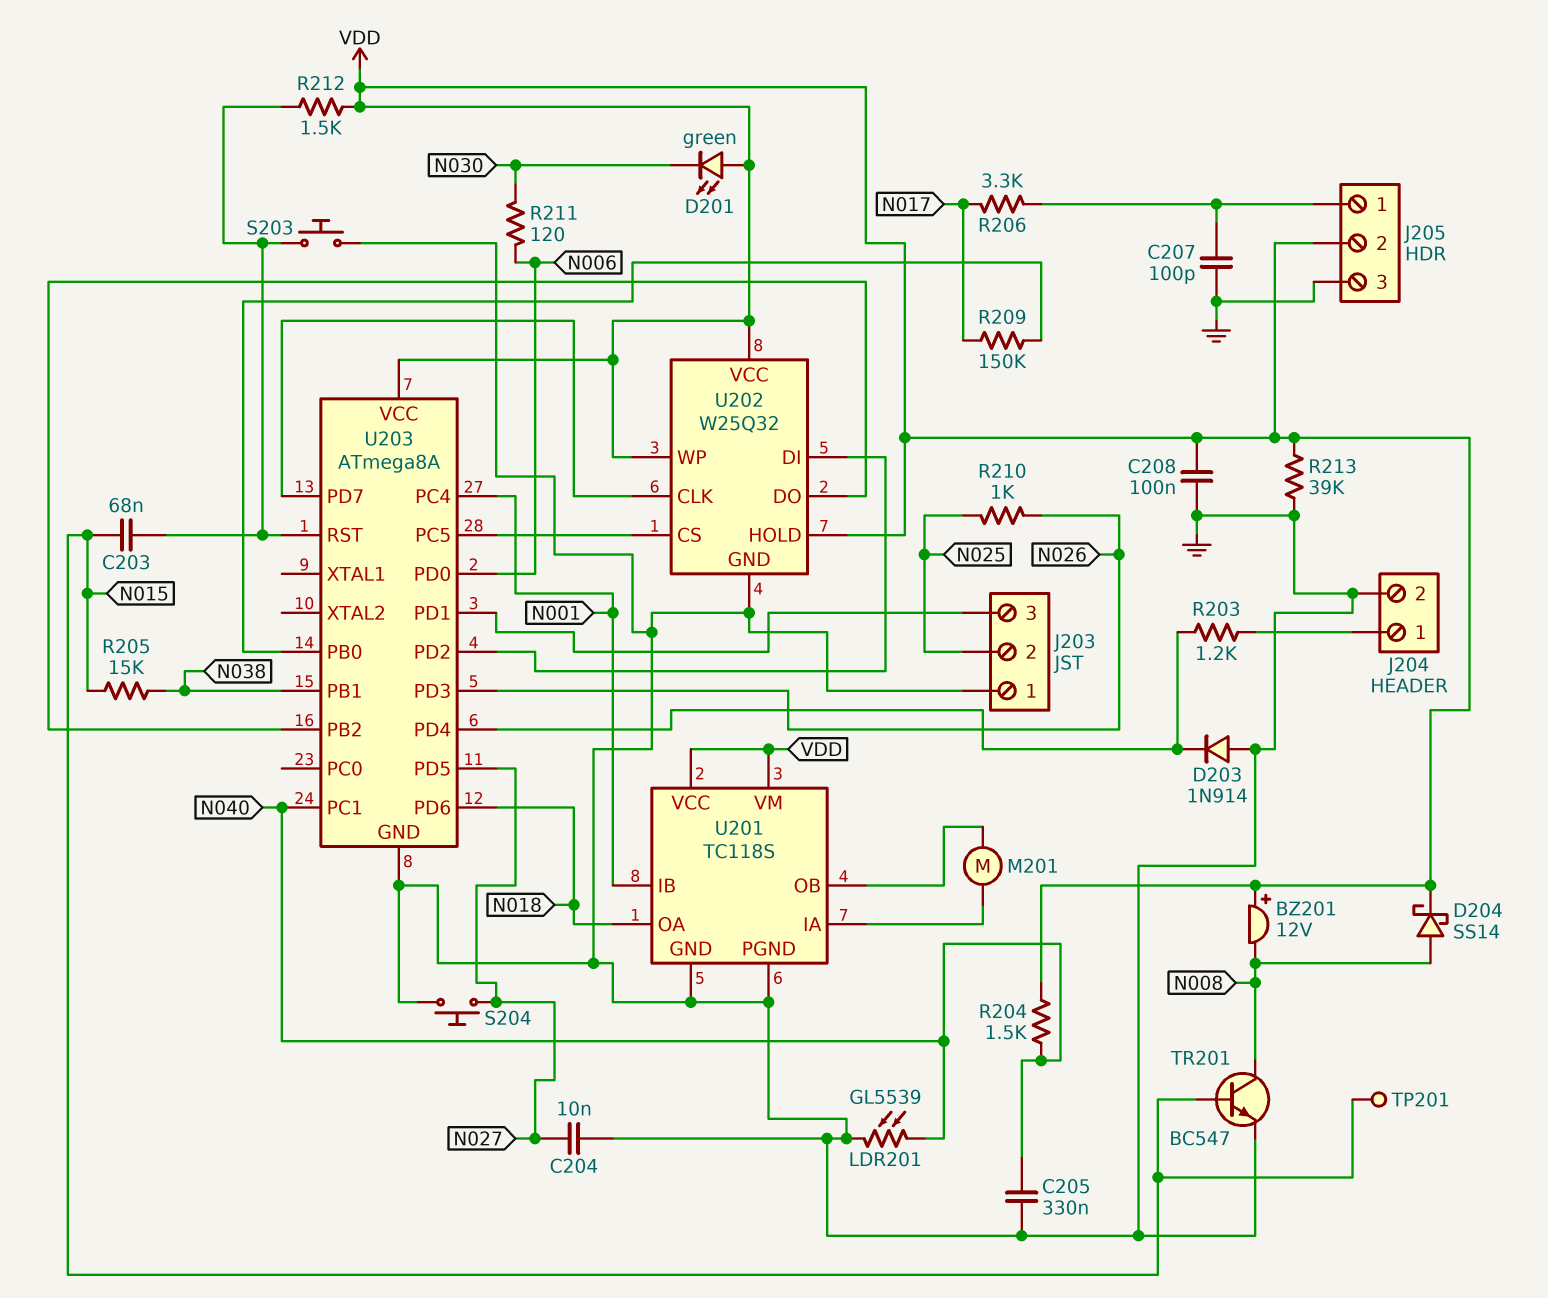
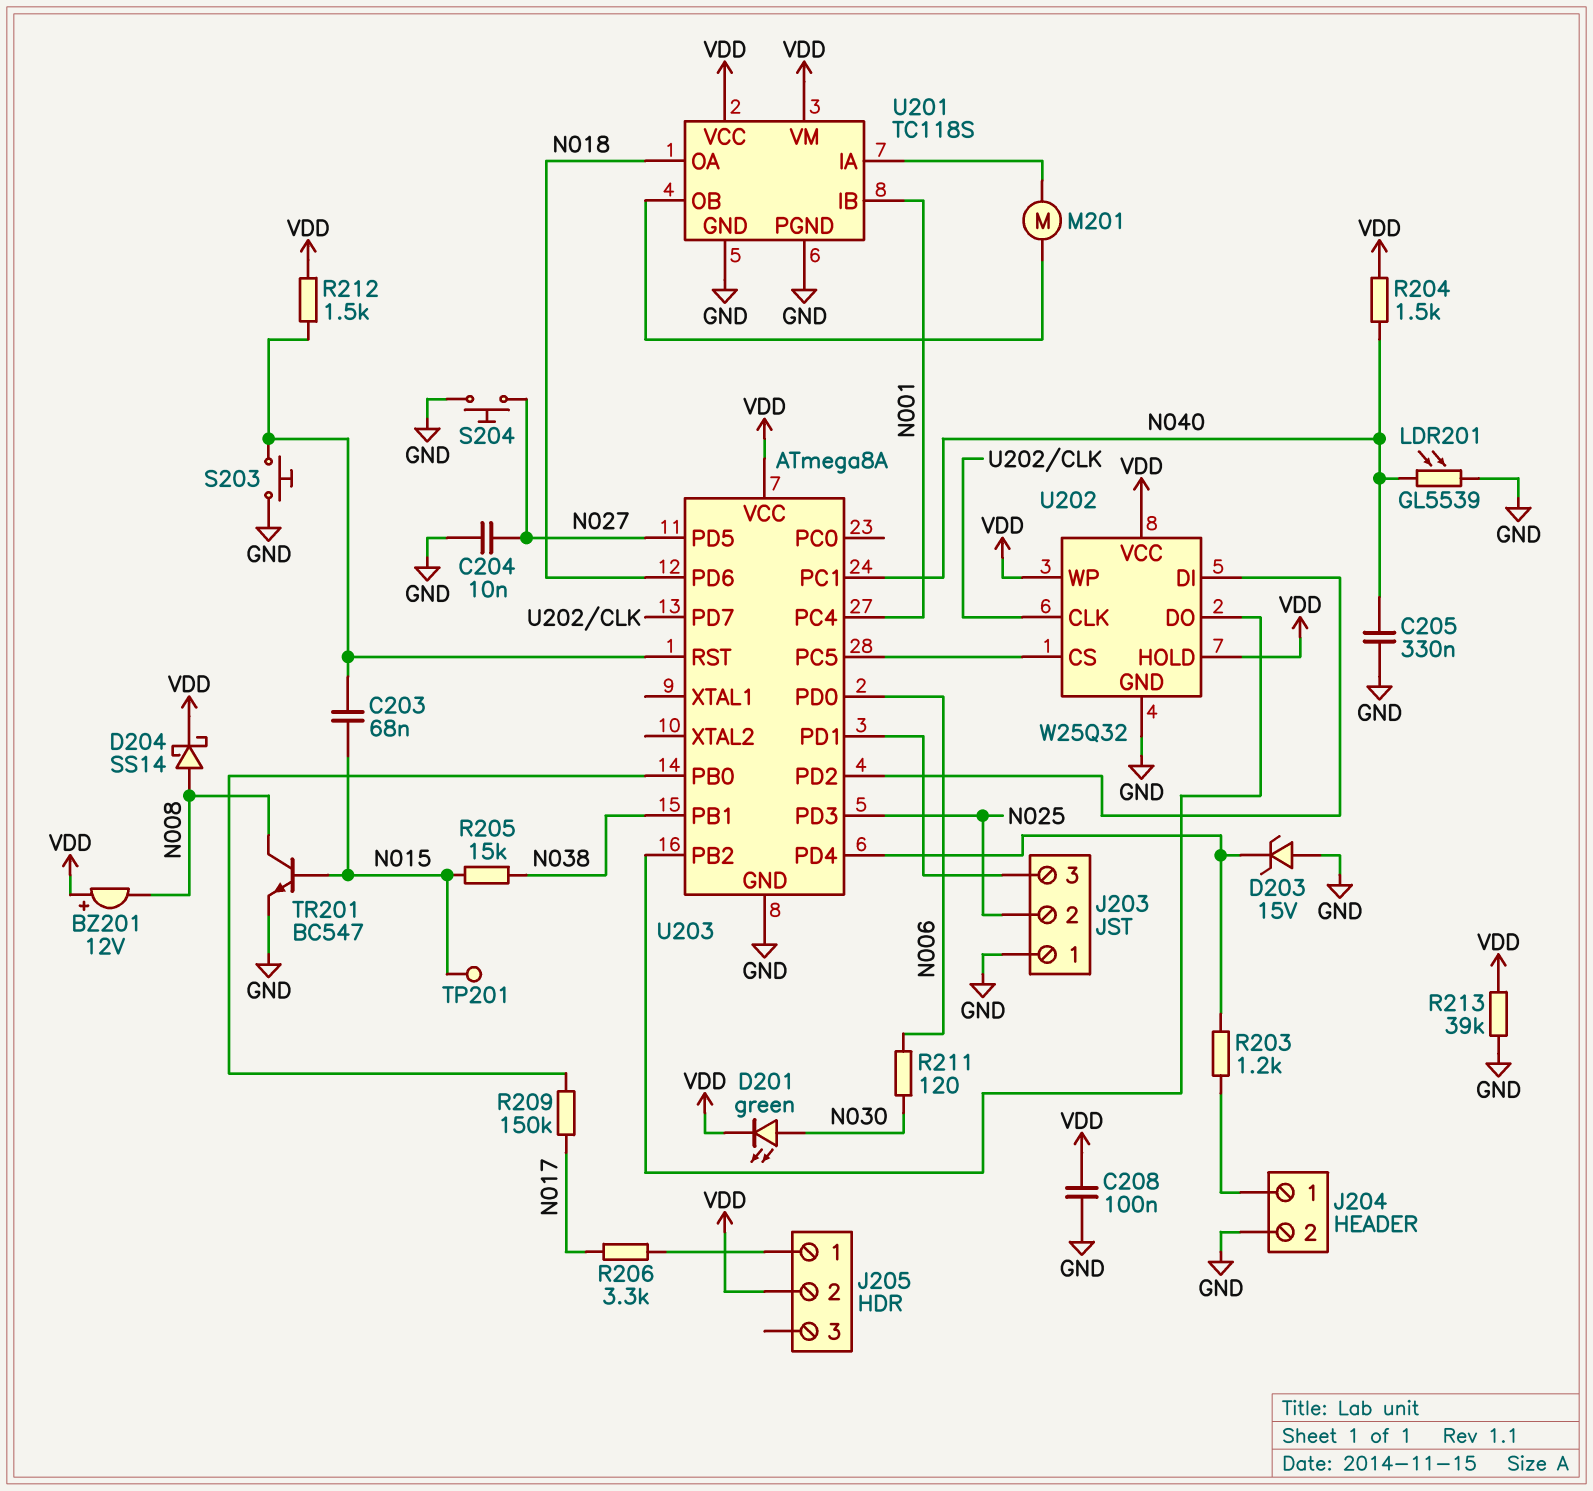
C207: 100pF (GND, J205/1) -> none
D201: LED green (A VDD, K N030) -> LED green (A N030, K VDD)
D203: diode 1N914 (A GND, K U203/PD4) -> zener 15V (A GND, K U203/PD4)
J205 pin 3: GND -> none
R210: 1k (N025, N026) -> none
U203 pin PD3: N026 -> N025

